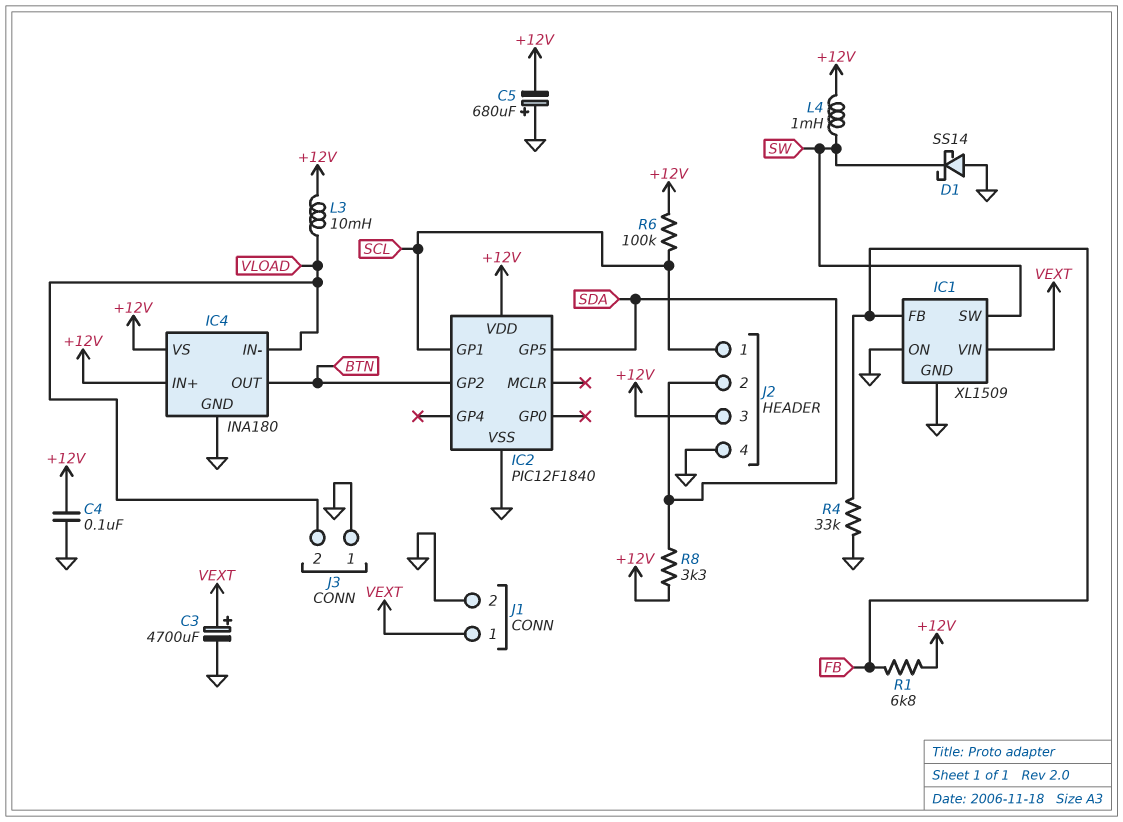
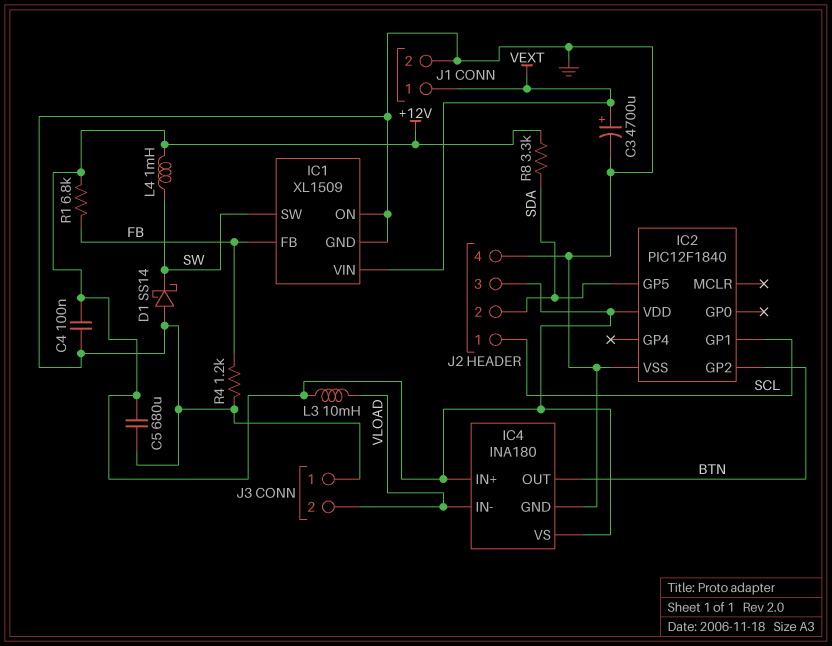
C5: 680uF (plus GND, minus +12V) -> 680uF (+12V, GND)
R4: 33k (FB, GND) -> 1.2k (FB, GND)
R6: 100k (+12V, SCL) -> none

